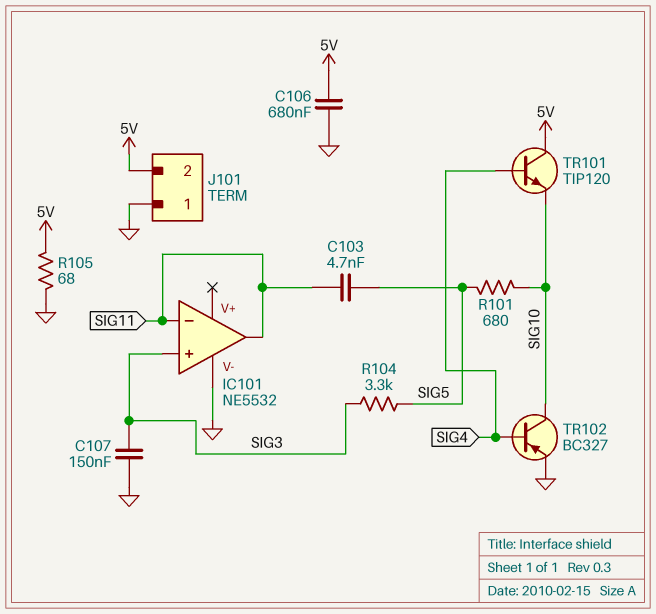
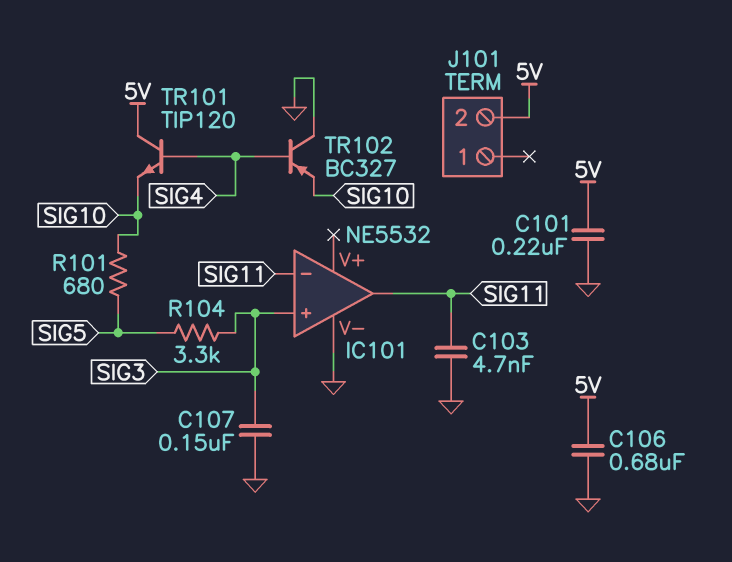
C101: none -> 220nF (5V, GND)
C103: 4.7nF (SIG5, SIG11) -> 4.7nF (GND, SIG11)
J101 pin 1: GND -> none
R105: 68 (5V, GND) -> none
TR102: PNP BC327 (B SIG4, C SIG10, E GND) -> PNP BC327 (B SIG4, C GND, E SIG10)

